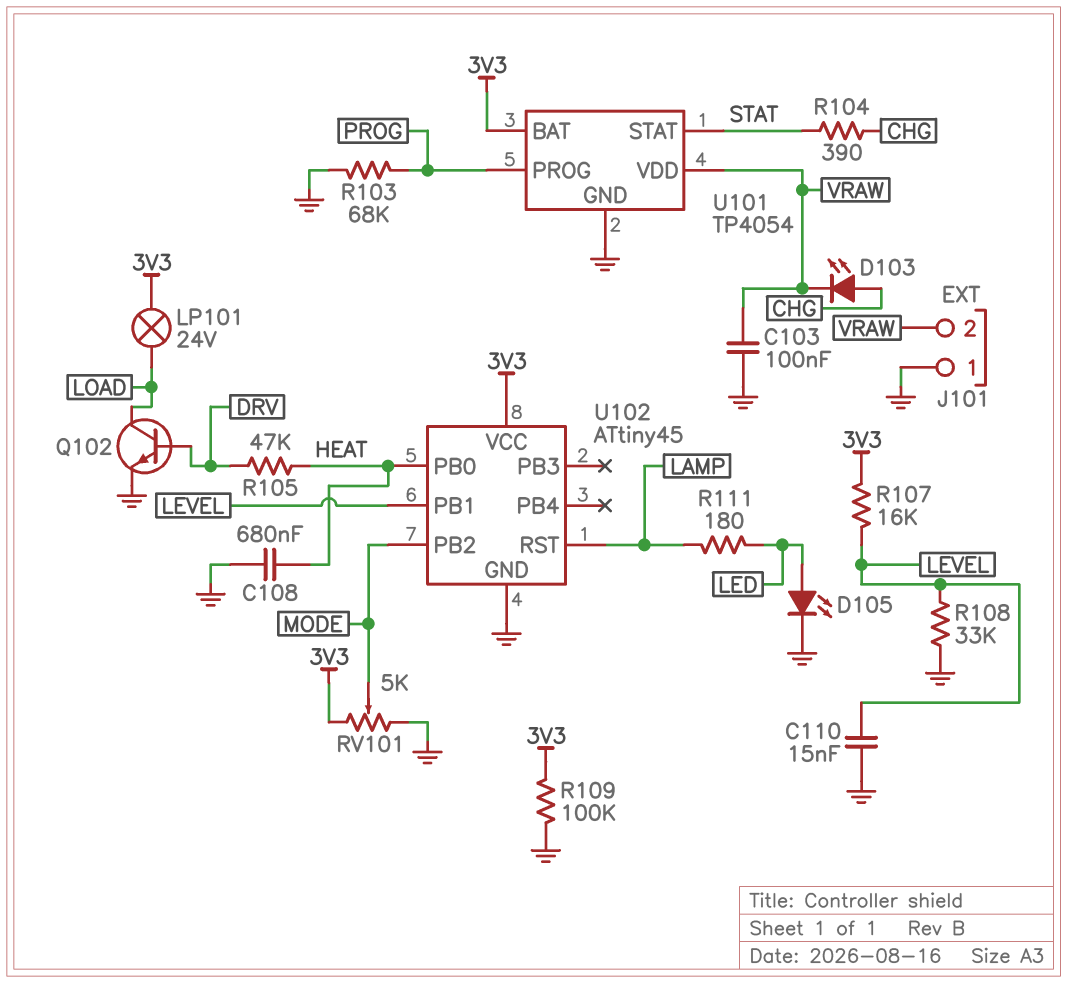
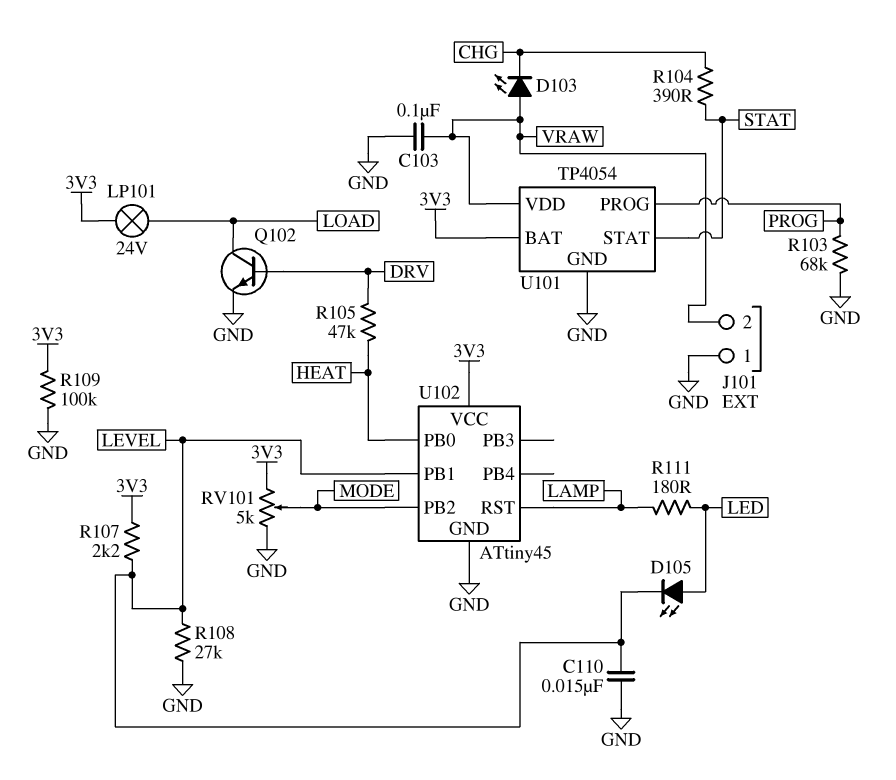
C108: 680nF (GND, HEAT) -> none
D103: LED (A CHG, K VRAW) -> LED (A VRAW, K CHG)
D105: LED (A LED, K GND) -> LED (A LED, K LEVEL)
R107: 16k (3V3, LEVEL) -> 2.2k (3V3, LEVEL)
R108: 33k (GND, LEVEL) -> 27k (GND, LEVEL)

